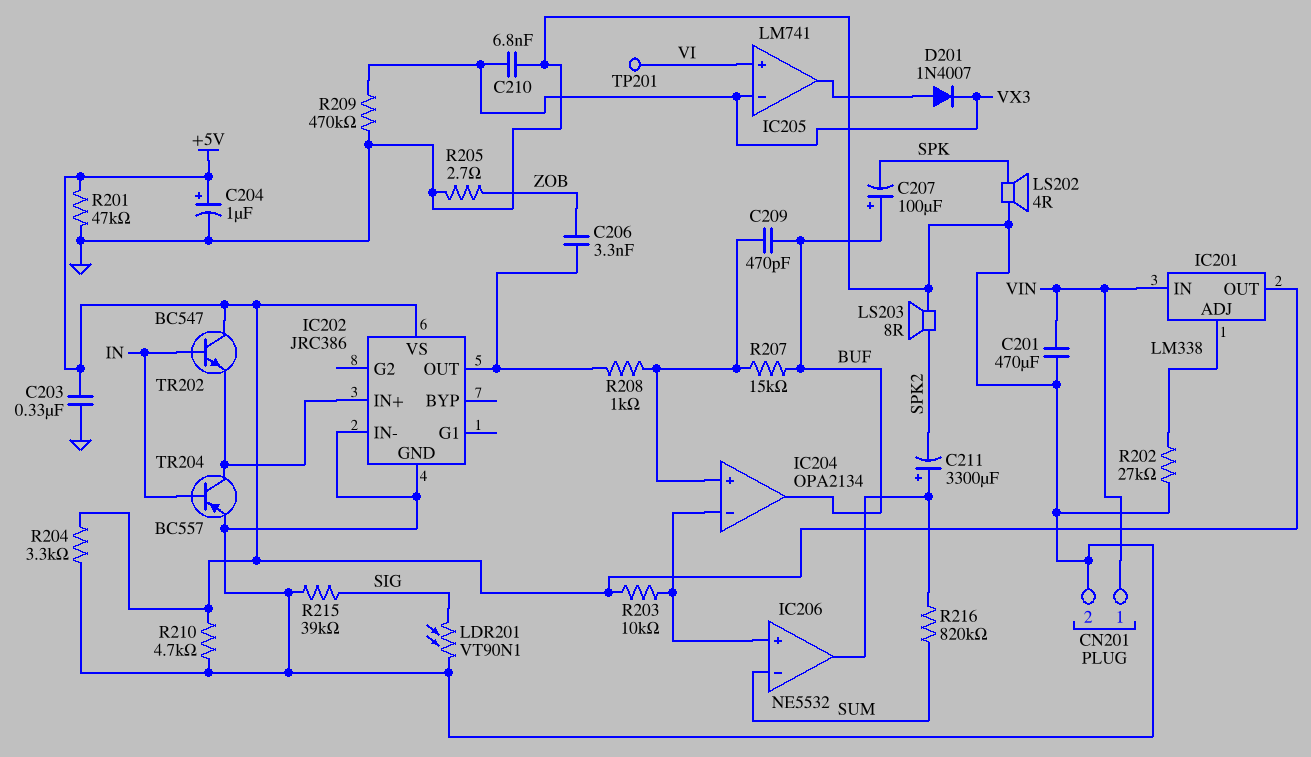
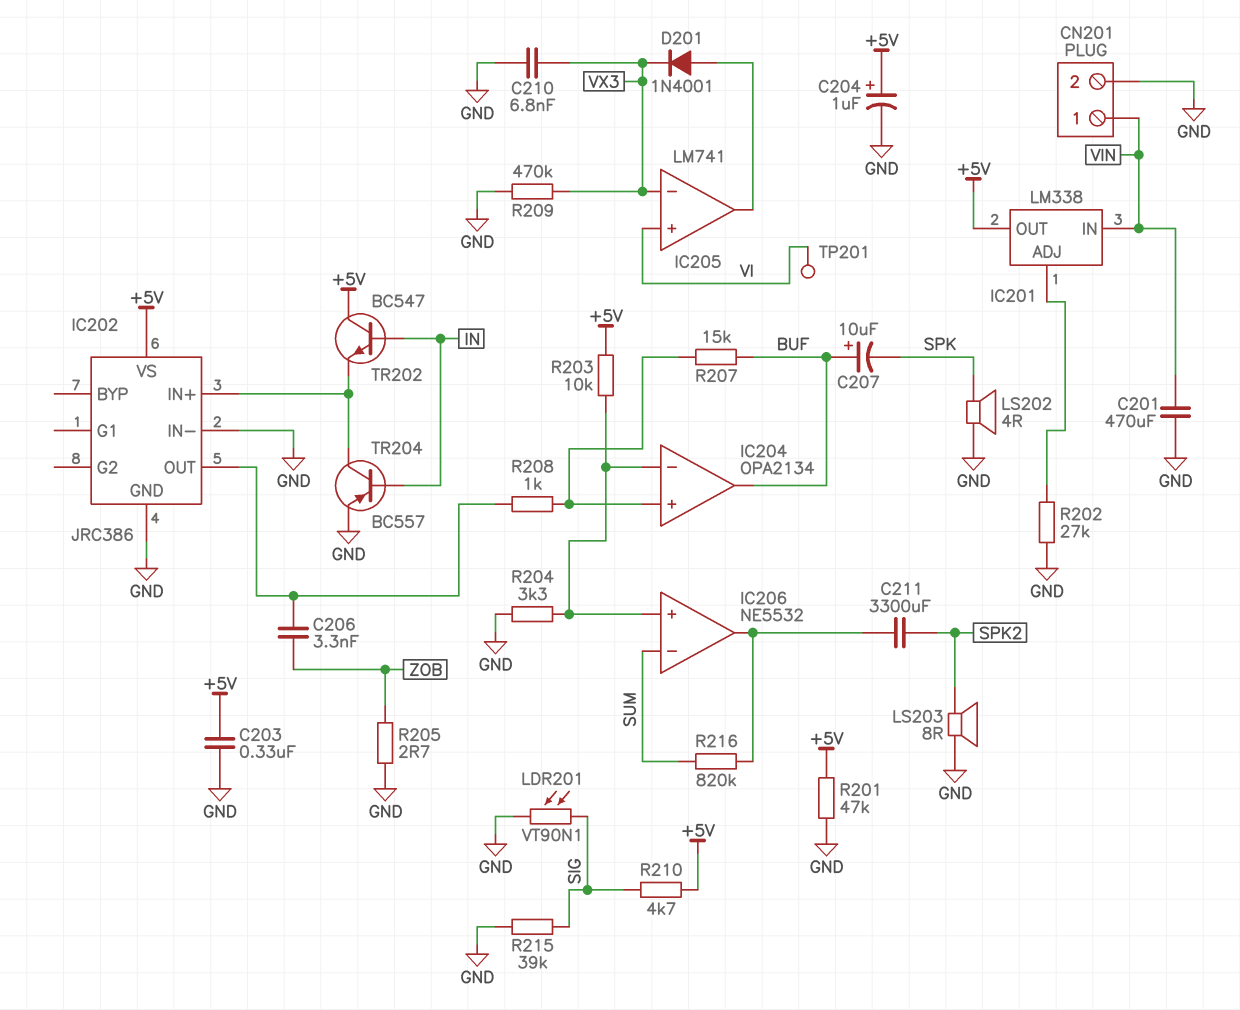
C207: 100uF (plus BUF, minus SPK) -> 10uF (plus BUF, minus SPK)
C209: 470pF (BUF, IC204/in+) -> none
C211: 3300uF (plus IC206/out, minus SPK2) -> 3300uF (IC206/out, SPK2)
D201: diode 1N4007 (A IC205/out, K VX3) -> diode 1N4001 (A IC205/out, K VX3)
R204: 3.3k (+5V, GND) -> 3.3k (GND, IC204/in-)
R210: 4.7k (+5V, GND) -> 4.7k (+5V, SIG)

